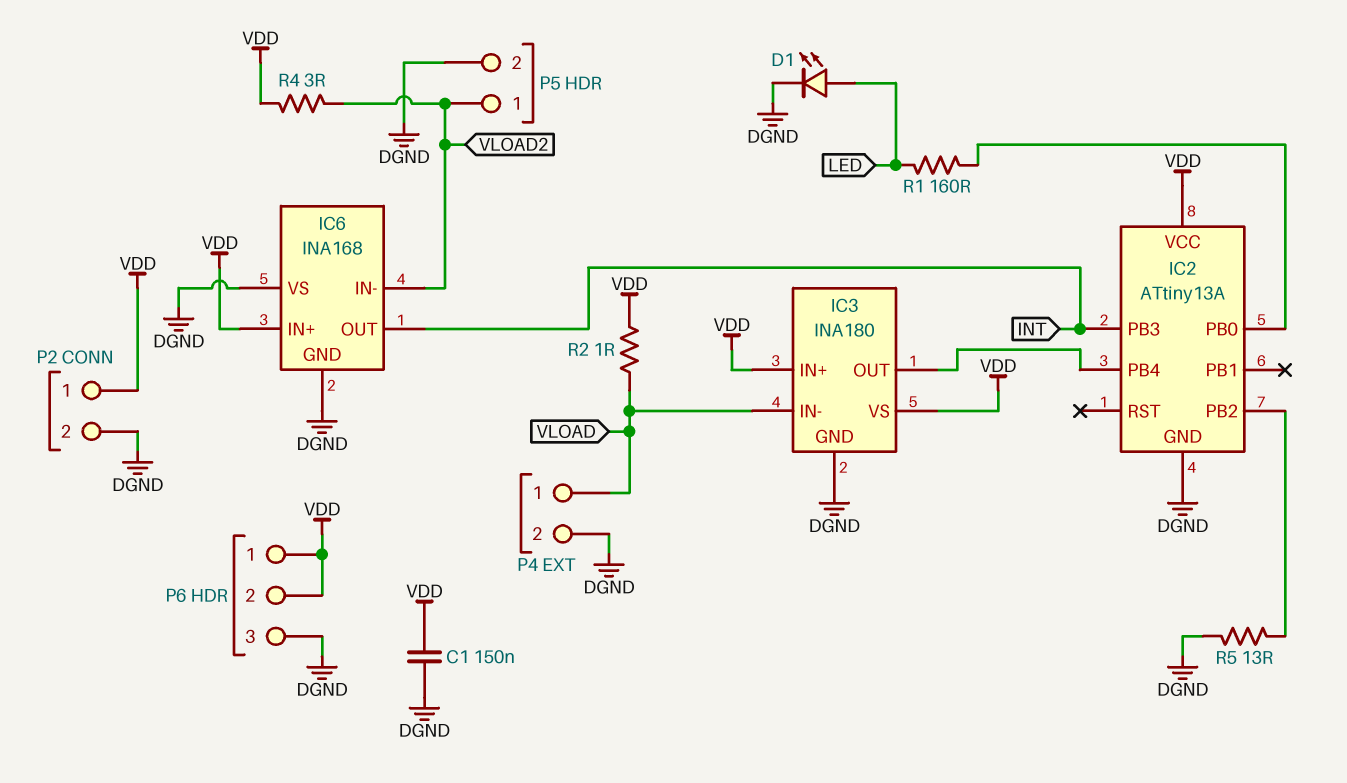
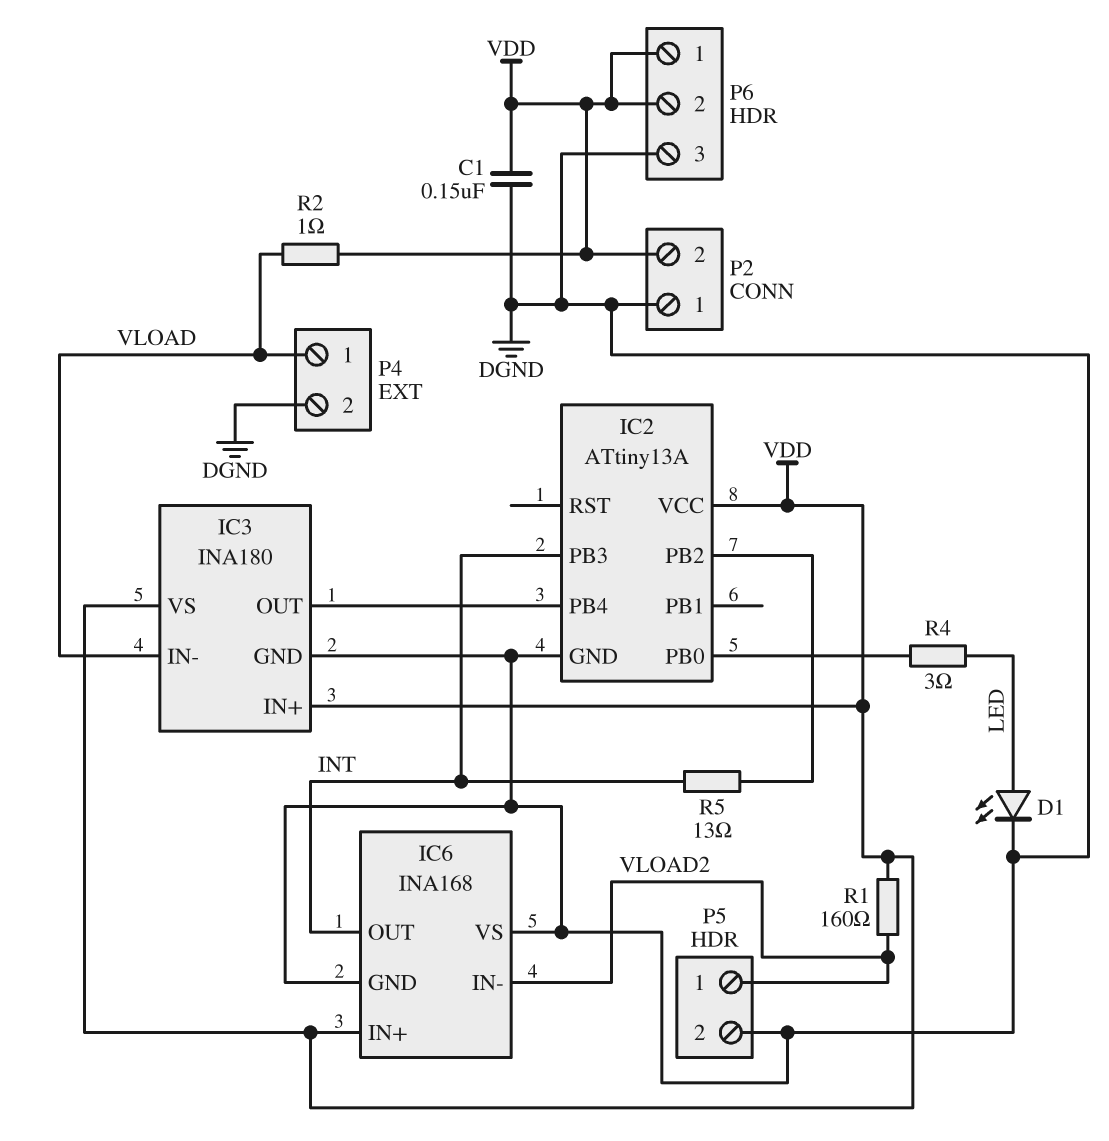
P2 pin 1: VDD -> DGND
P2 pin 2: DGND -> VDD
R1: 160 (IC2/PB0, LED) -> 160 (VDD, VLOAD2)
R4: 3 (VDD, VLOAD2) -> 3 (IC2/PB0, LED)
R5: 13 (DGND, IC2/PB2) -> 13 (IC2/PB2, INT)

